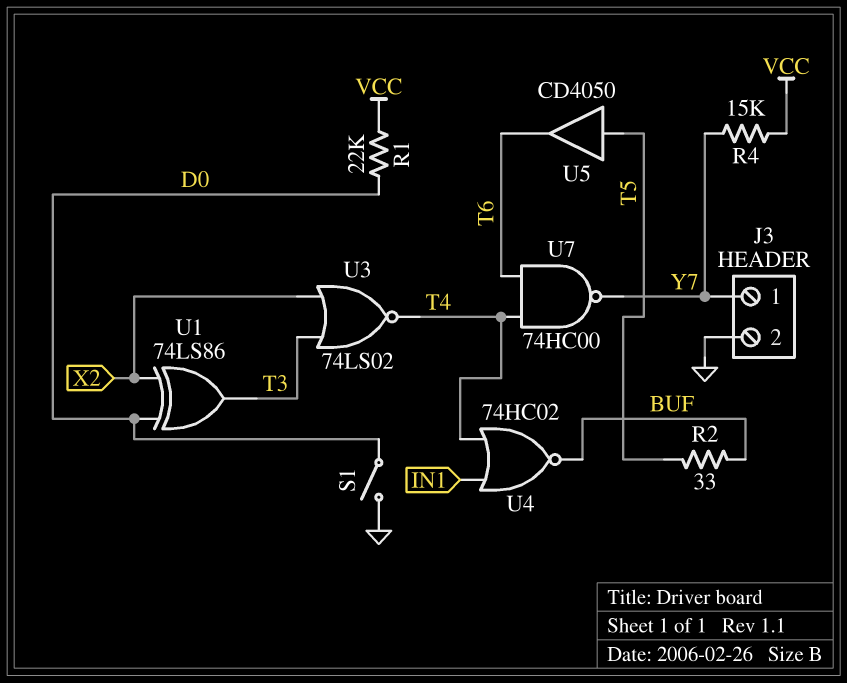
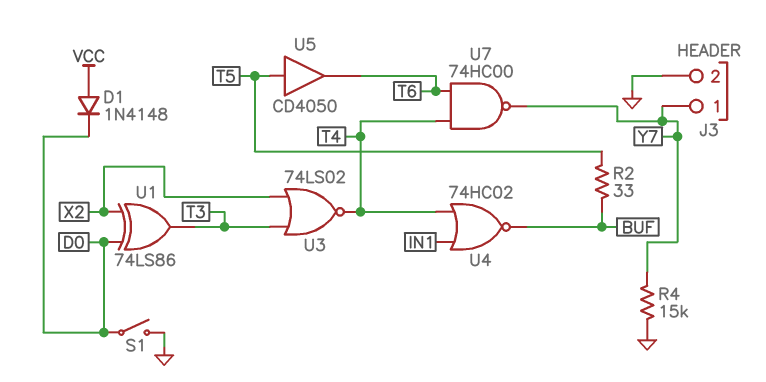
D1: none -> diode 1N4148 (A VCC, K D0)
R1: 22k (D0, VCC) -> none
R4: 15k (VCC, Y7) -> 15k (GND, Y7)

